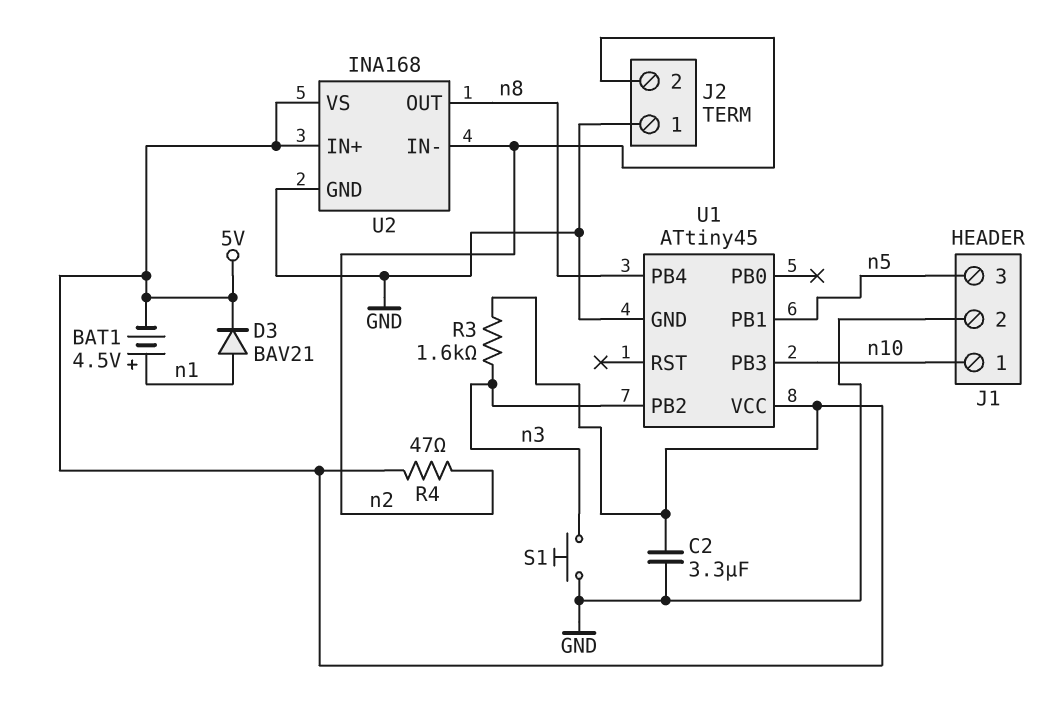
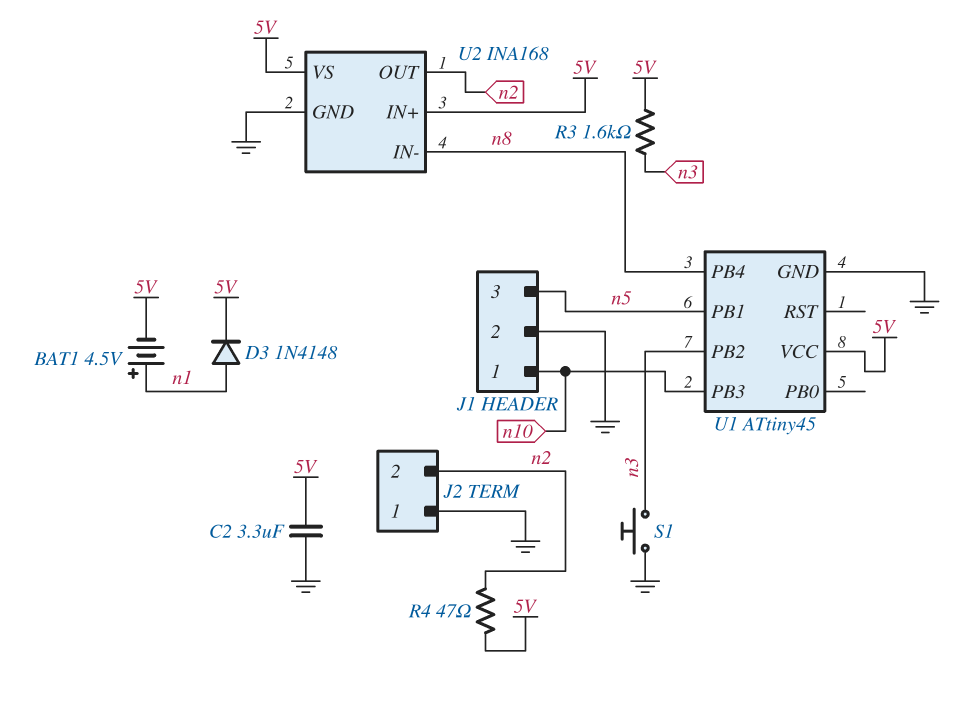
D3: diode BAV21 (A n1, K 5V) -> diode 1N4148 (A n1, K 5V)
U2 pin IN-: n2 -> n8
U2 pin OUT: n8 -> n2

